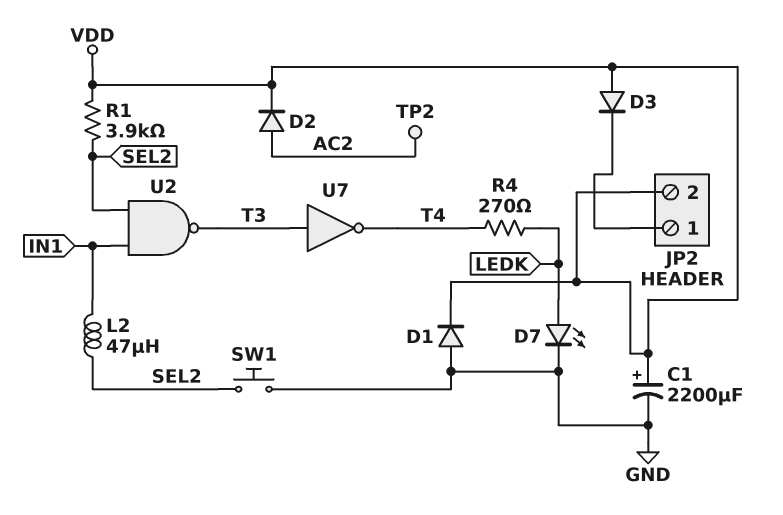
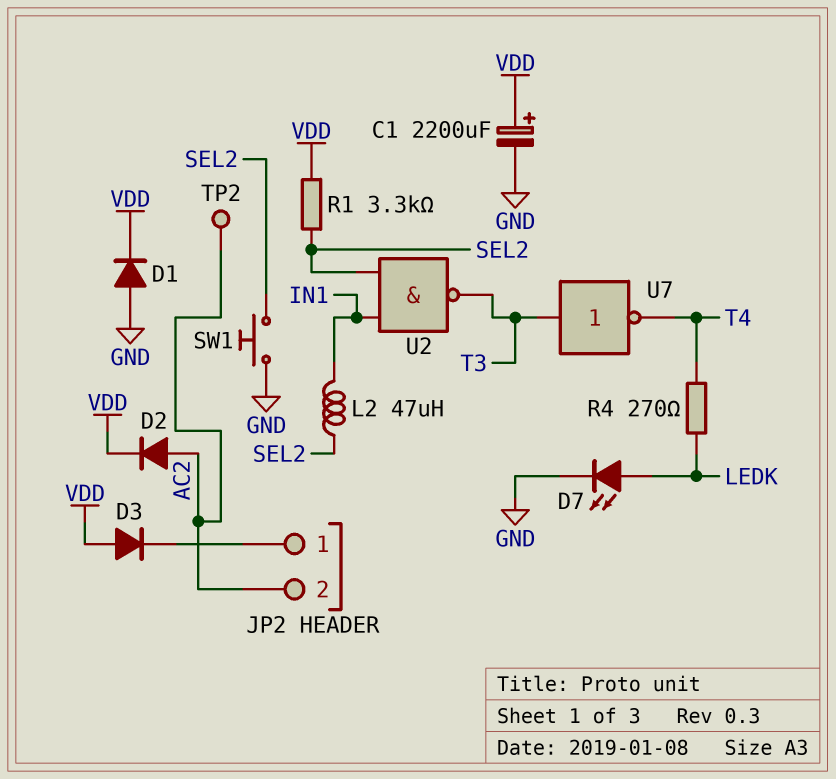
JP2 pin 2: VDD -> AC2
R1: 3.9k (SEL2, VDD) -> 3.3k (SEL2, VDD)

